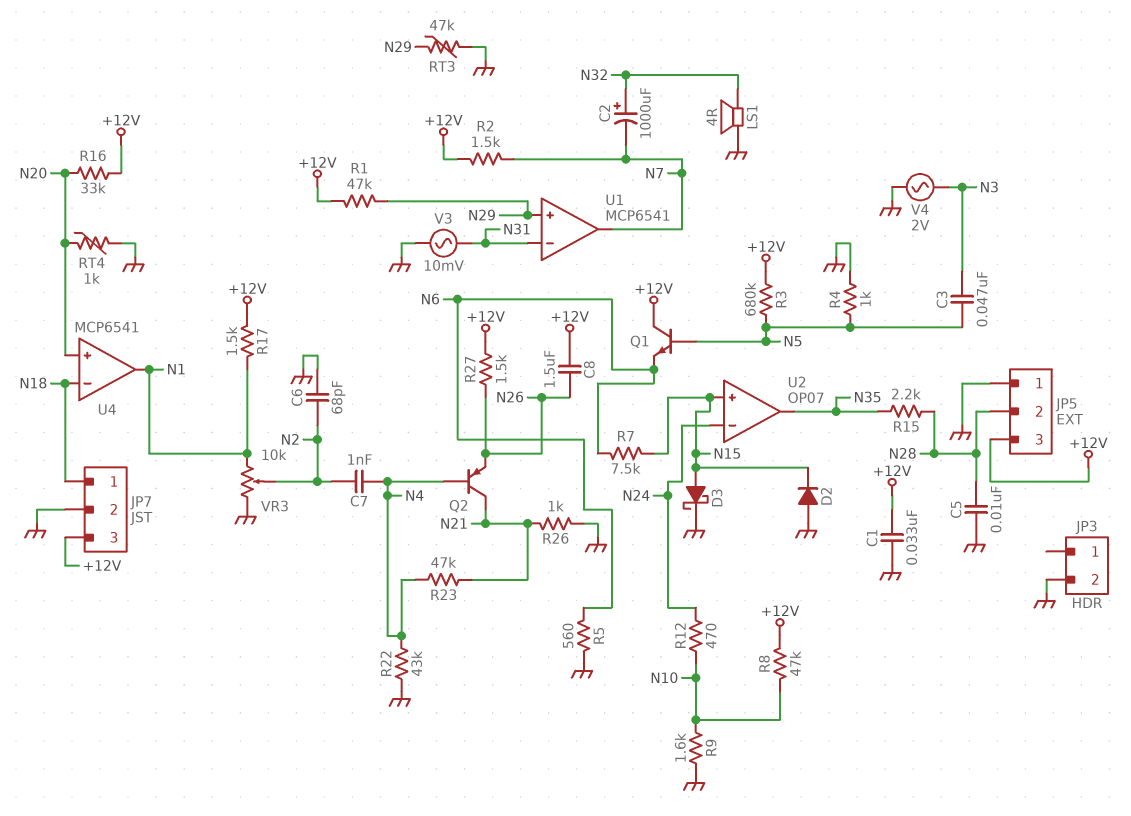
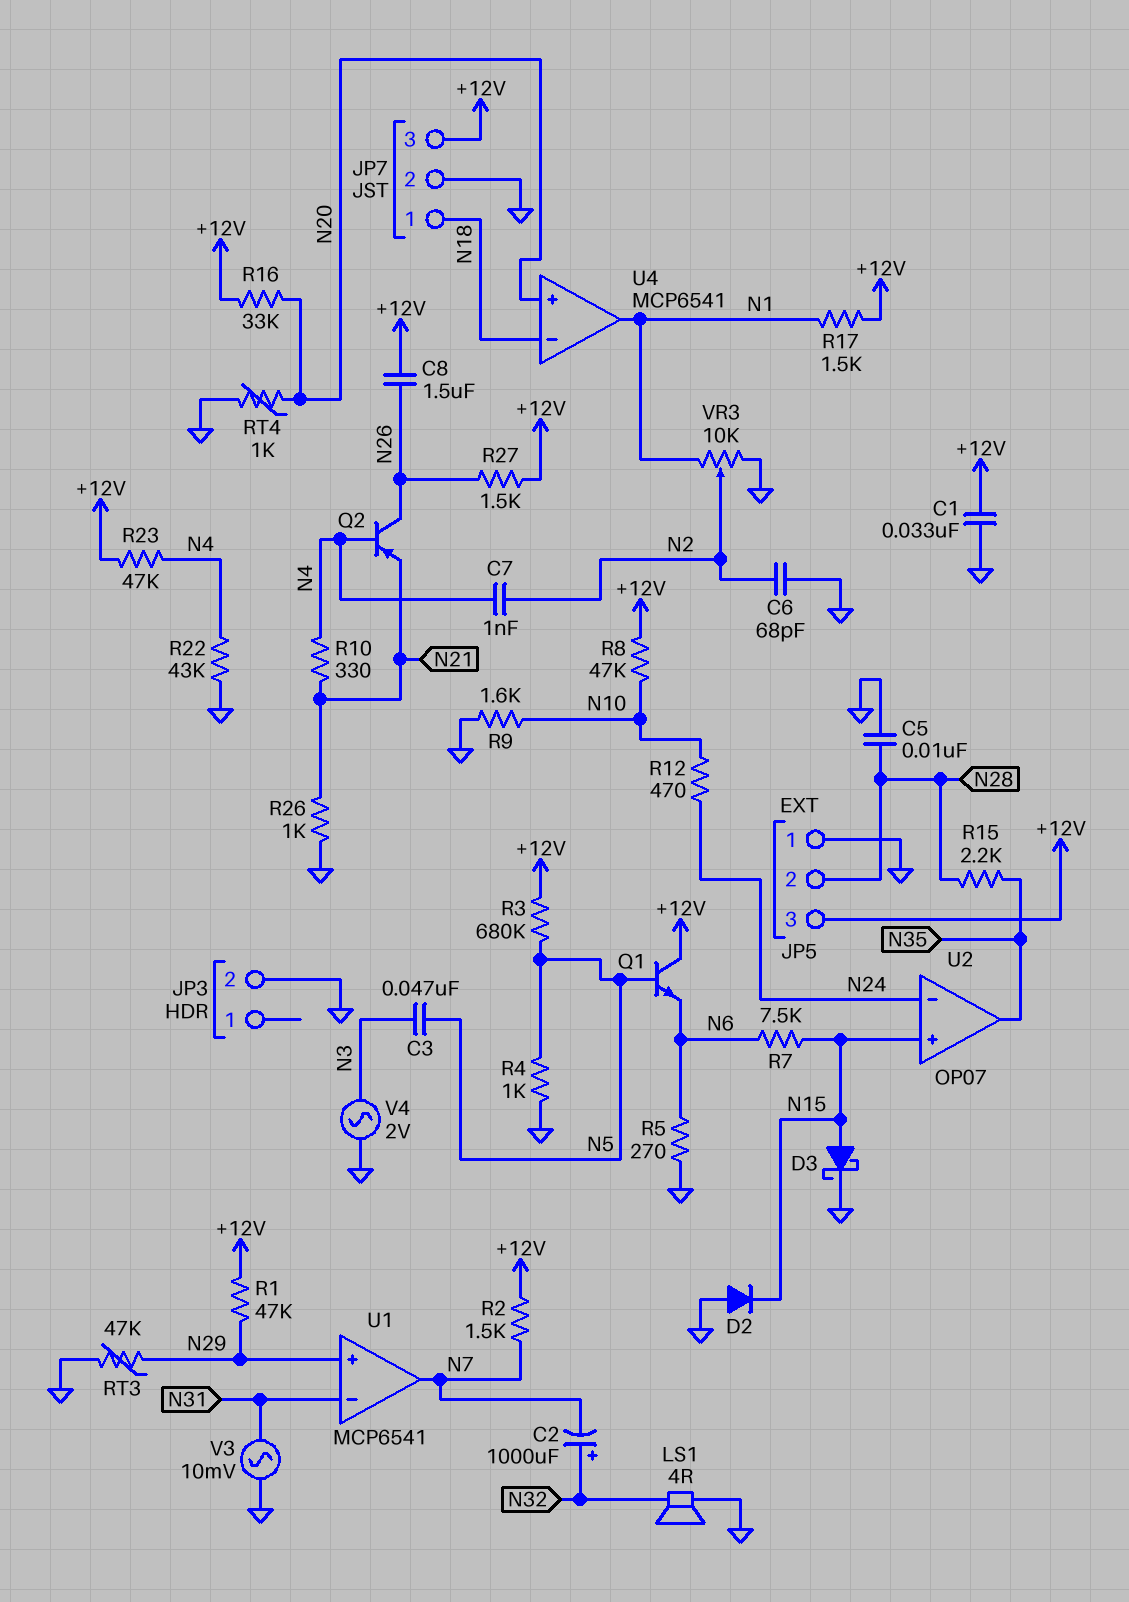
Q2: PNP (B N4, C N21, E N26) -> PNP (B N4, C N26, E N21)
R5: 560 (GND, N6) -> 270 (GND, N6)
R10: none -> 330 (N4, N21)
R23: 47k (N4, N21) -> 47k (+12V, N4)

